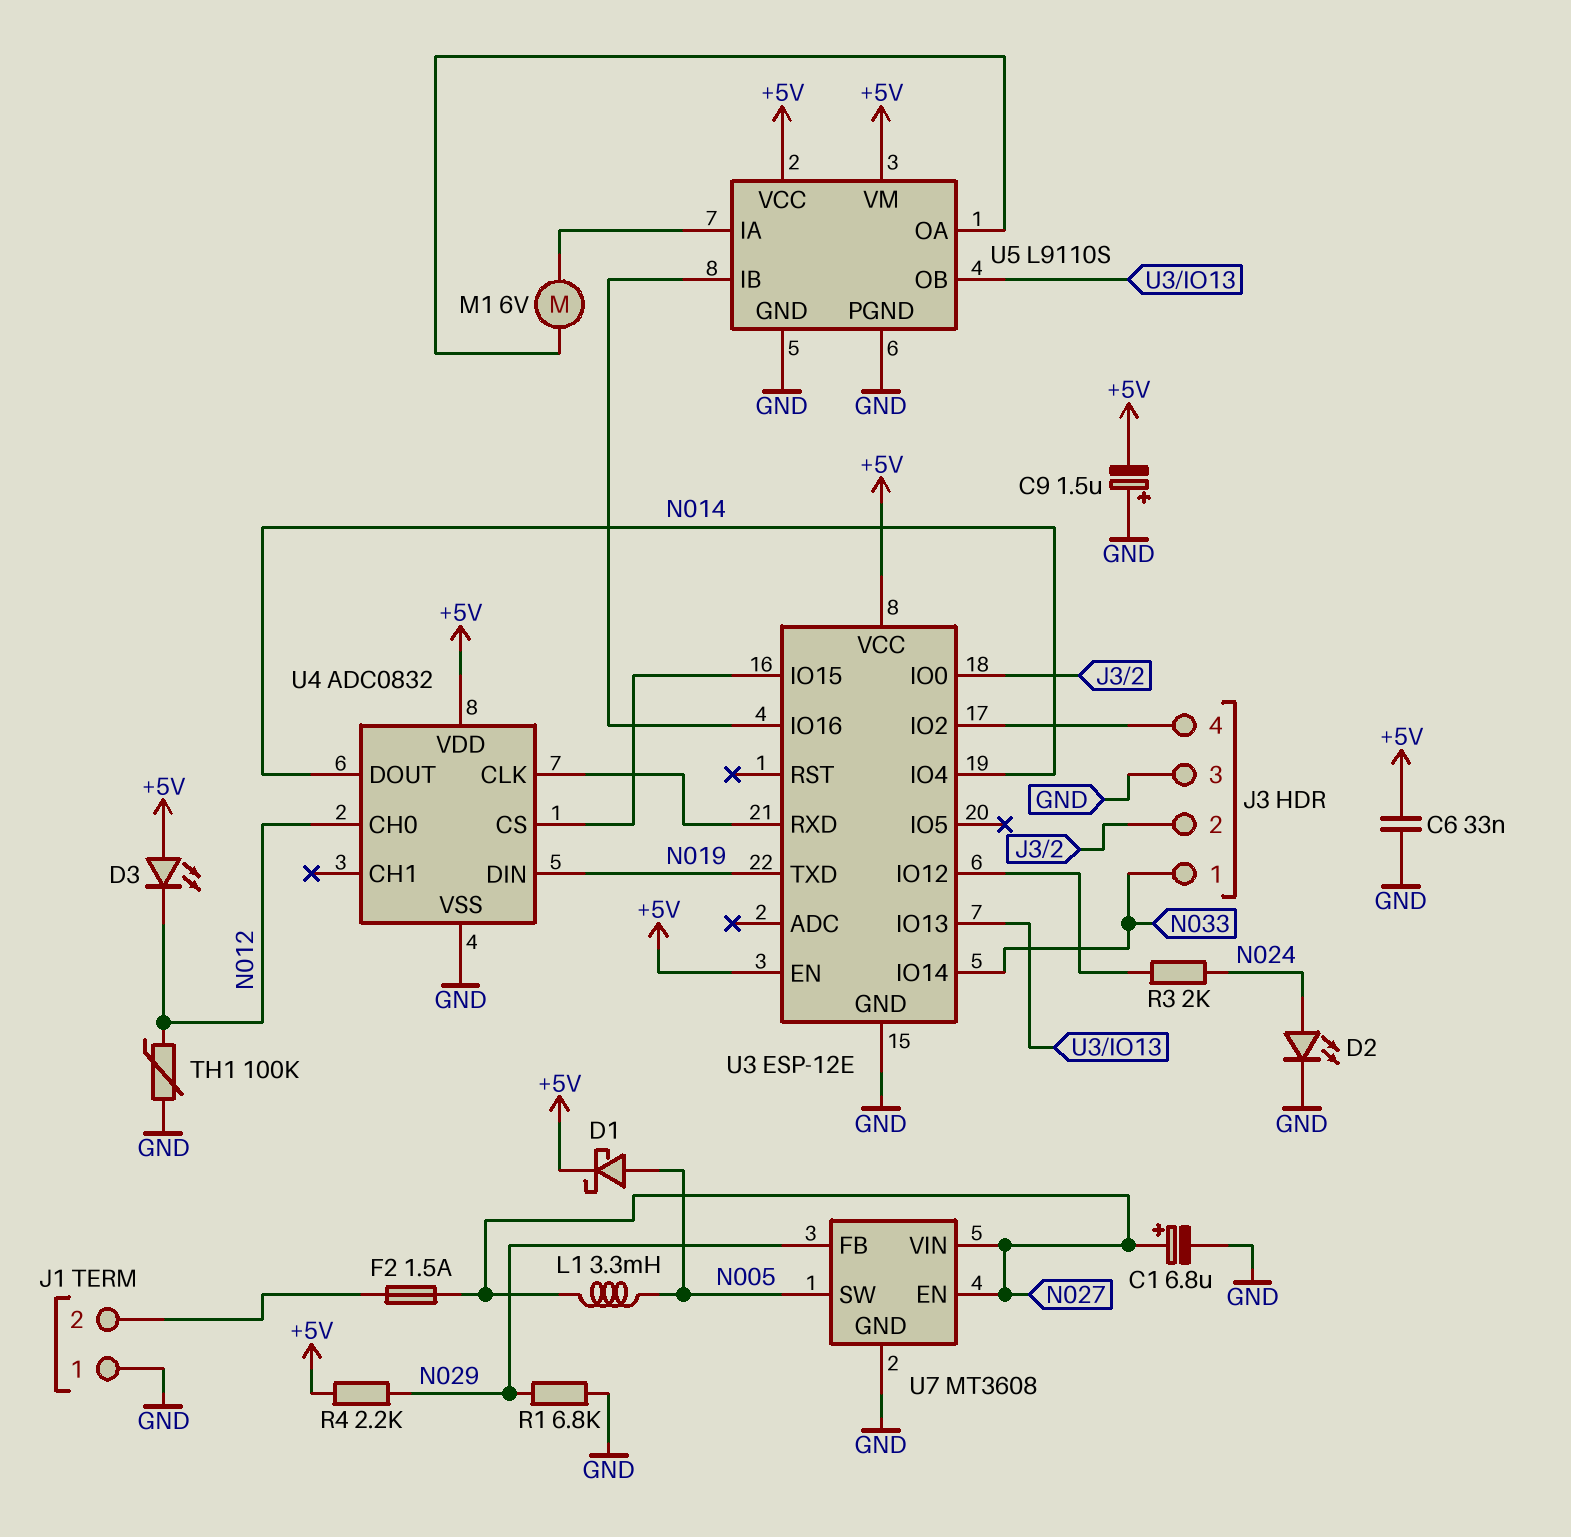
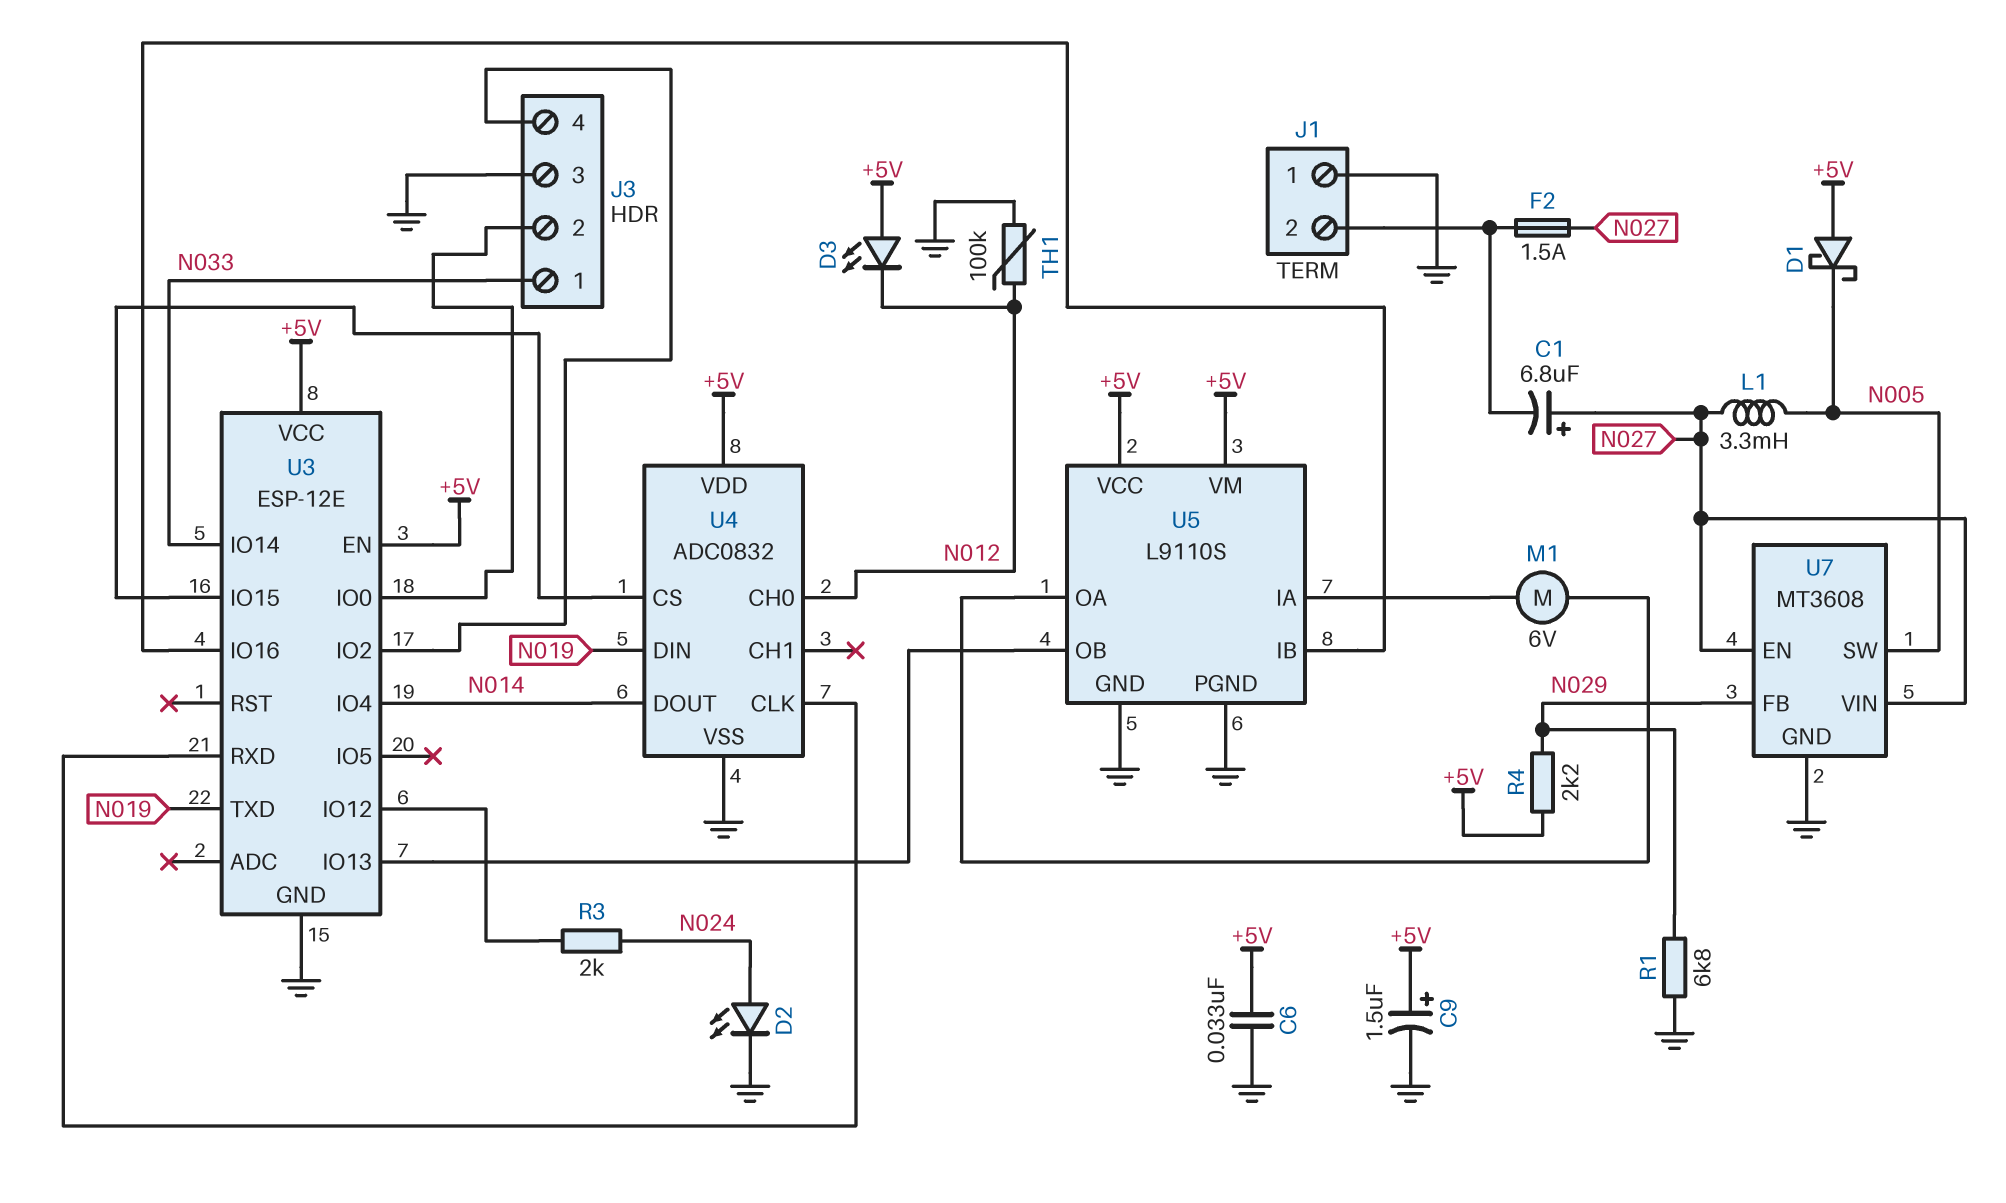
C1: 6.8uF (plus N027, minus GND) -> 6.8uF (plus N027, minus J1/2)
C9: 1.5uF (plus GND, minus +5V) -> 1.5uF (plus +5V, minus GND)
D1: schottky (A N005, K +5V) -> schottky (A +5V, K N005)

